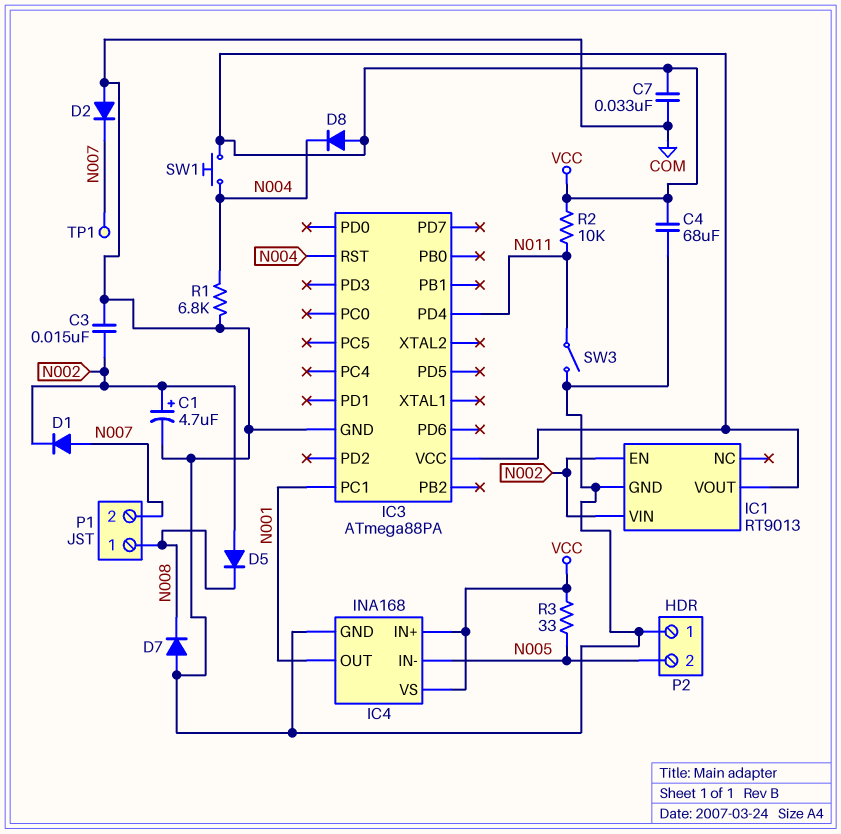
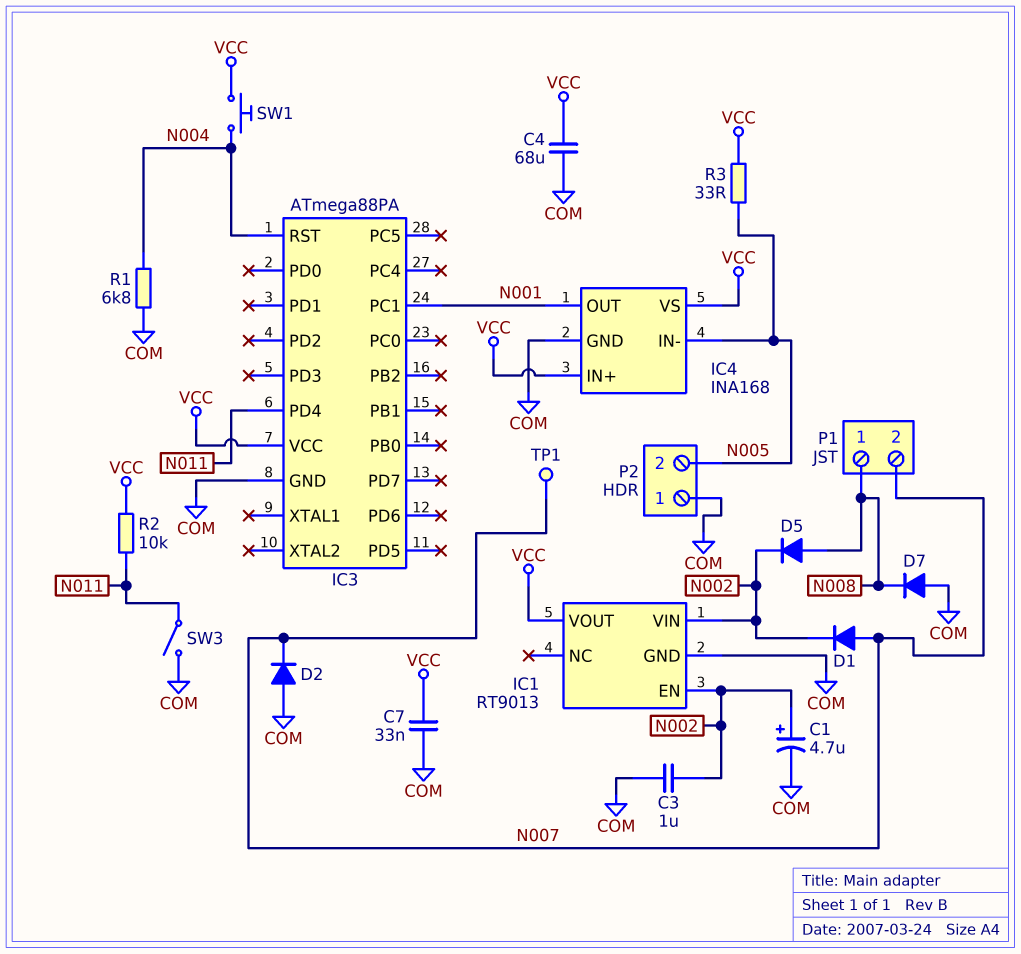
C3: 15nF (COM, N002) -> 1uF (COM, N002)
D5: diode (A N002, K N008) -> diode (A N008, K N002)
D8: diode (A VCC, K N004) -> none

